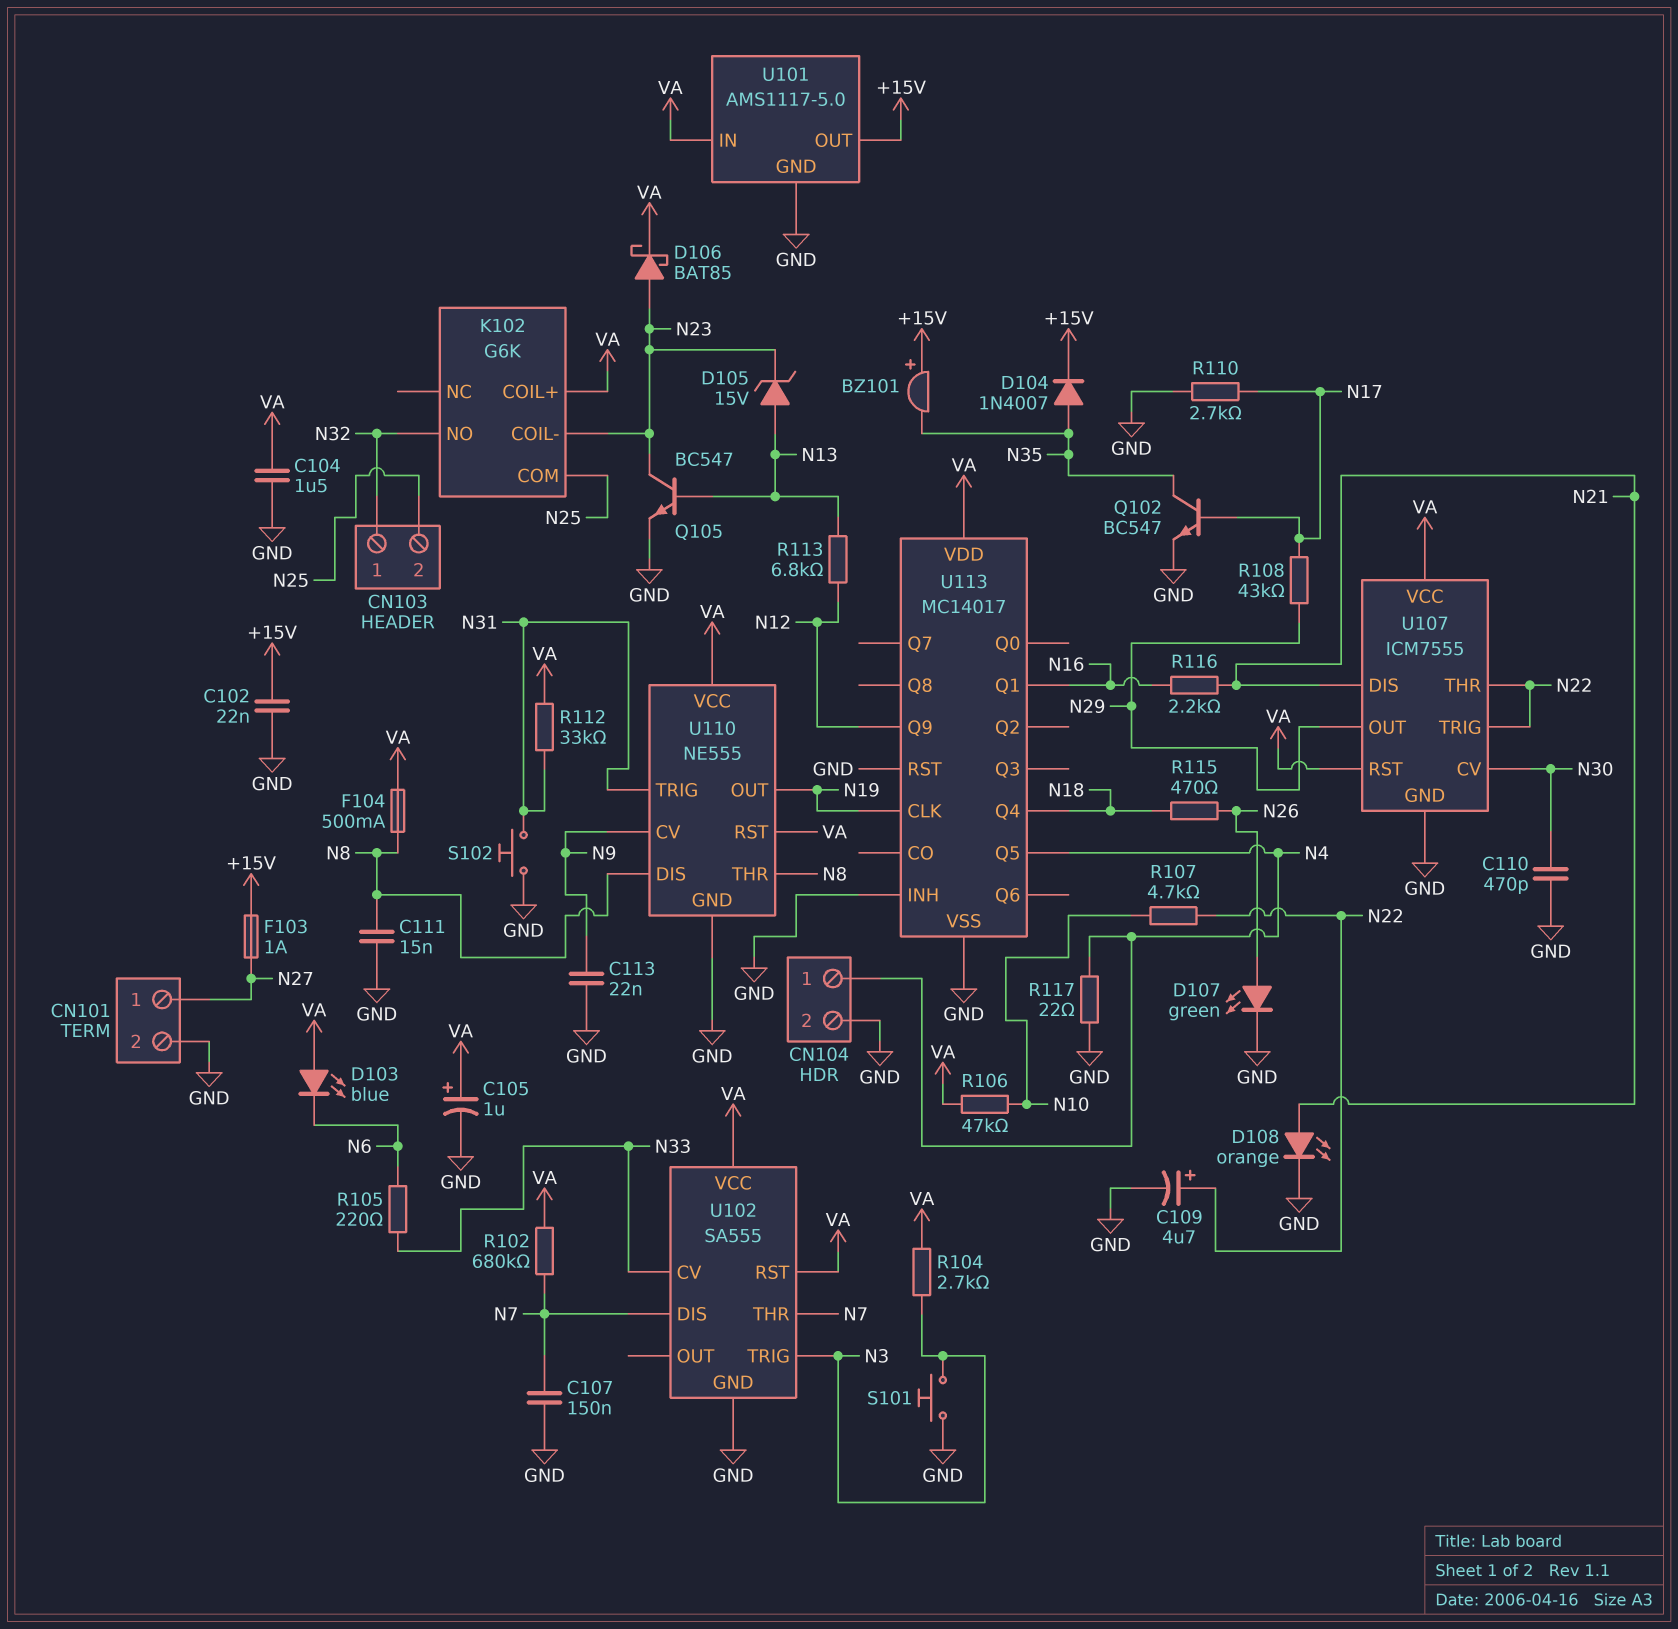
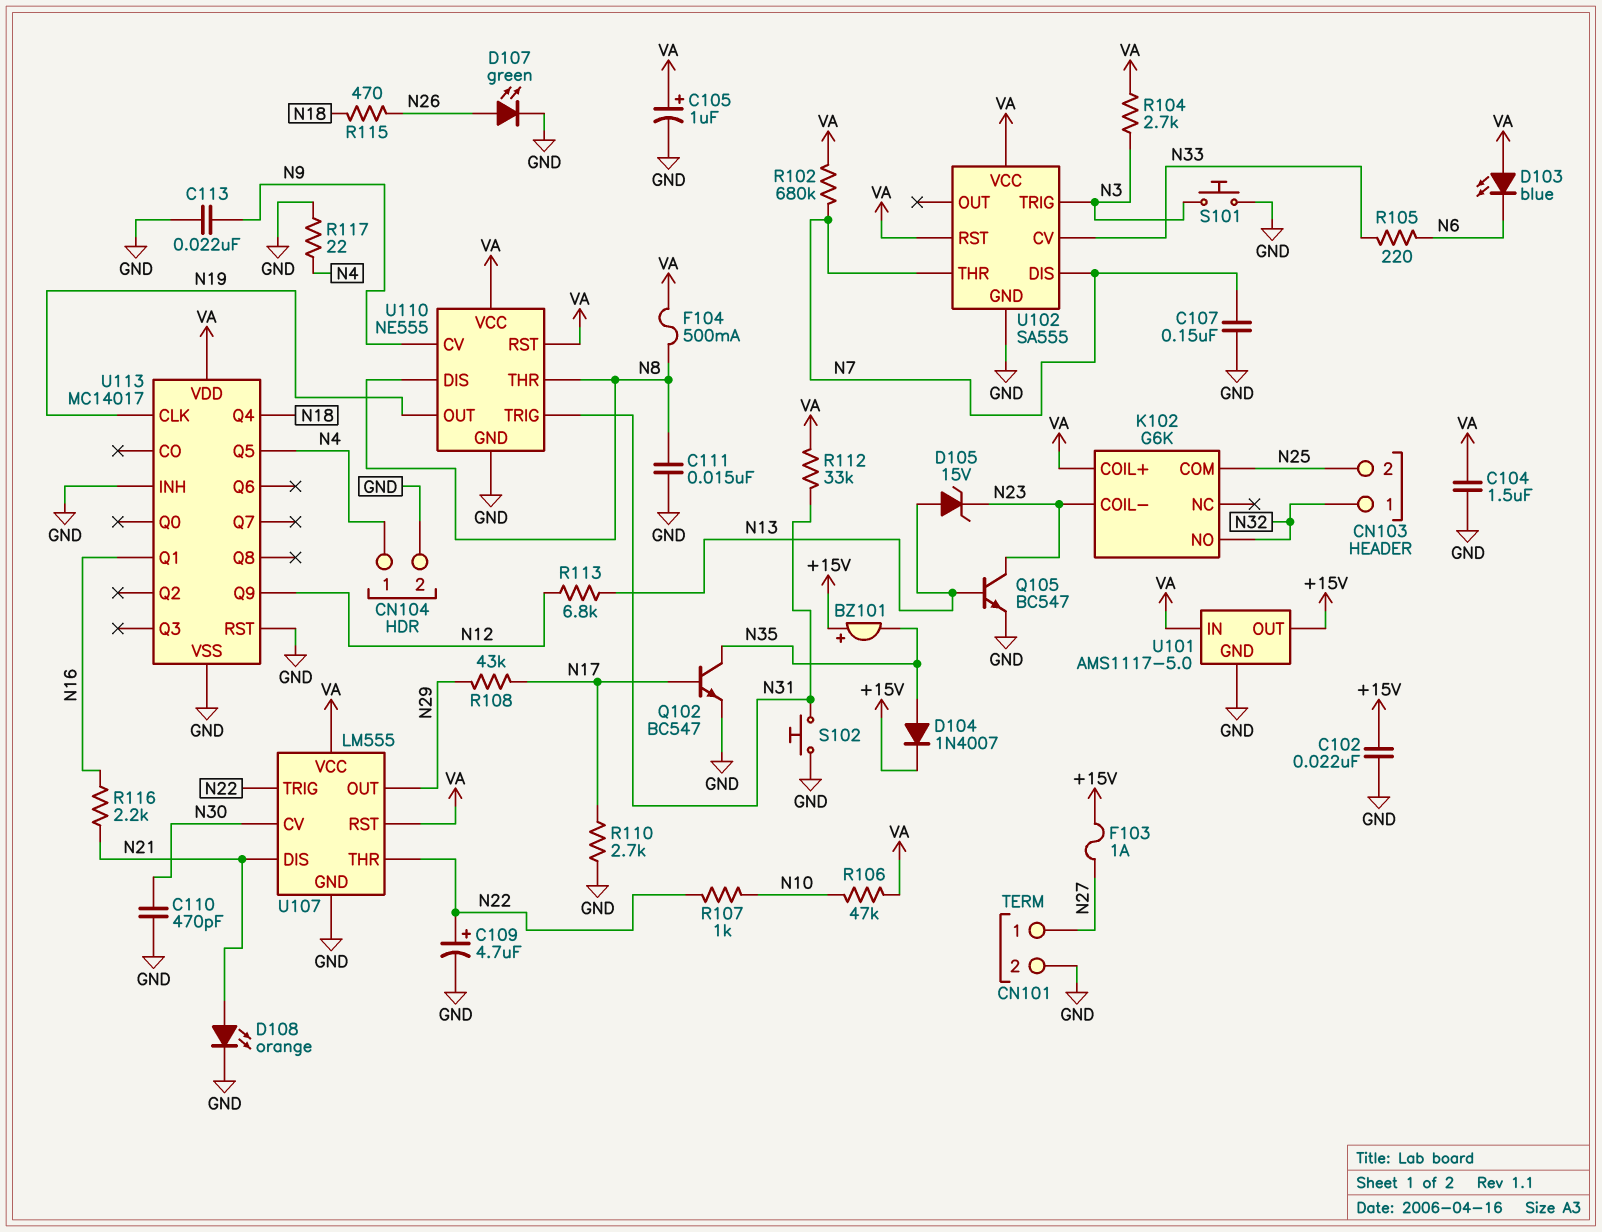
D106: schottky BAT85 (A N23, K VA) -> none
R107: 4.7k (N10, N22) -> 1k (N10, N22)
U107: ICM7555 -> LM555

